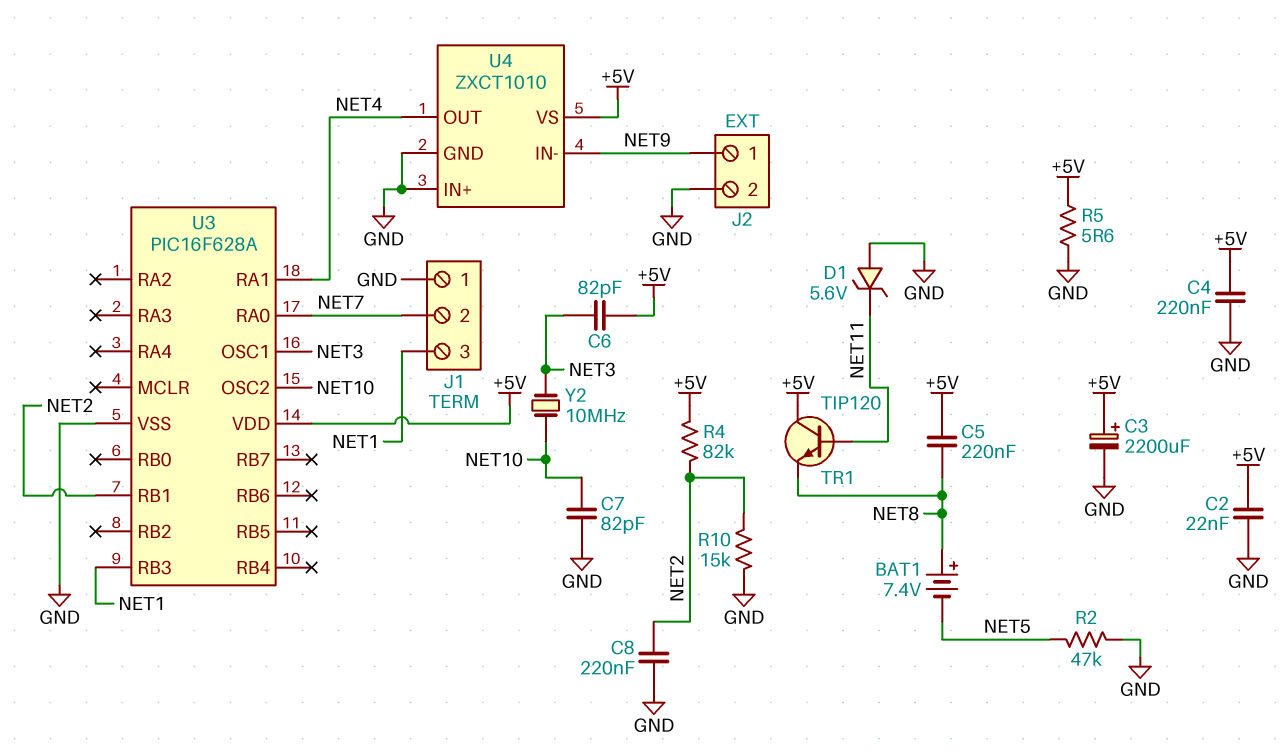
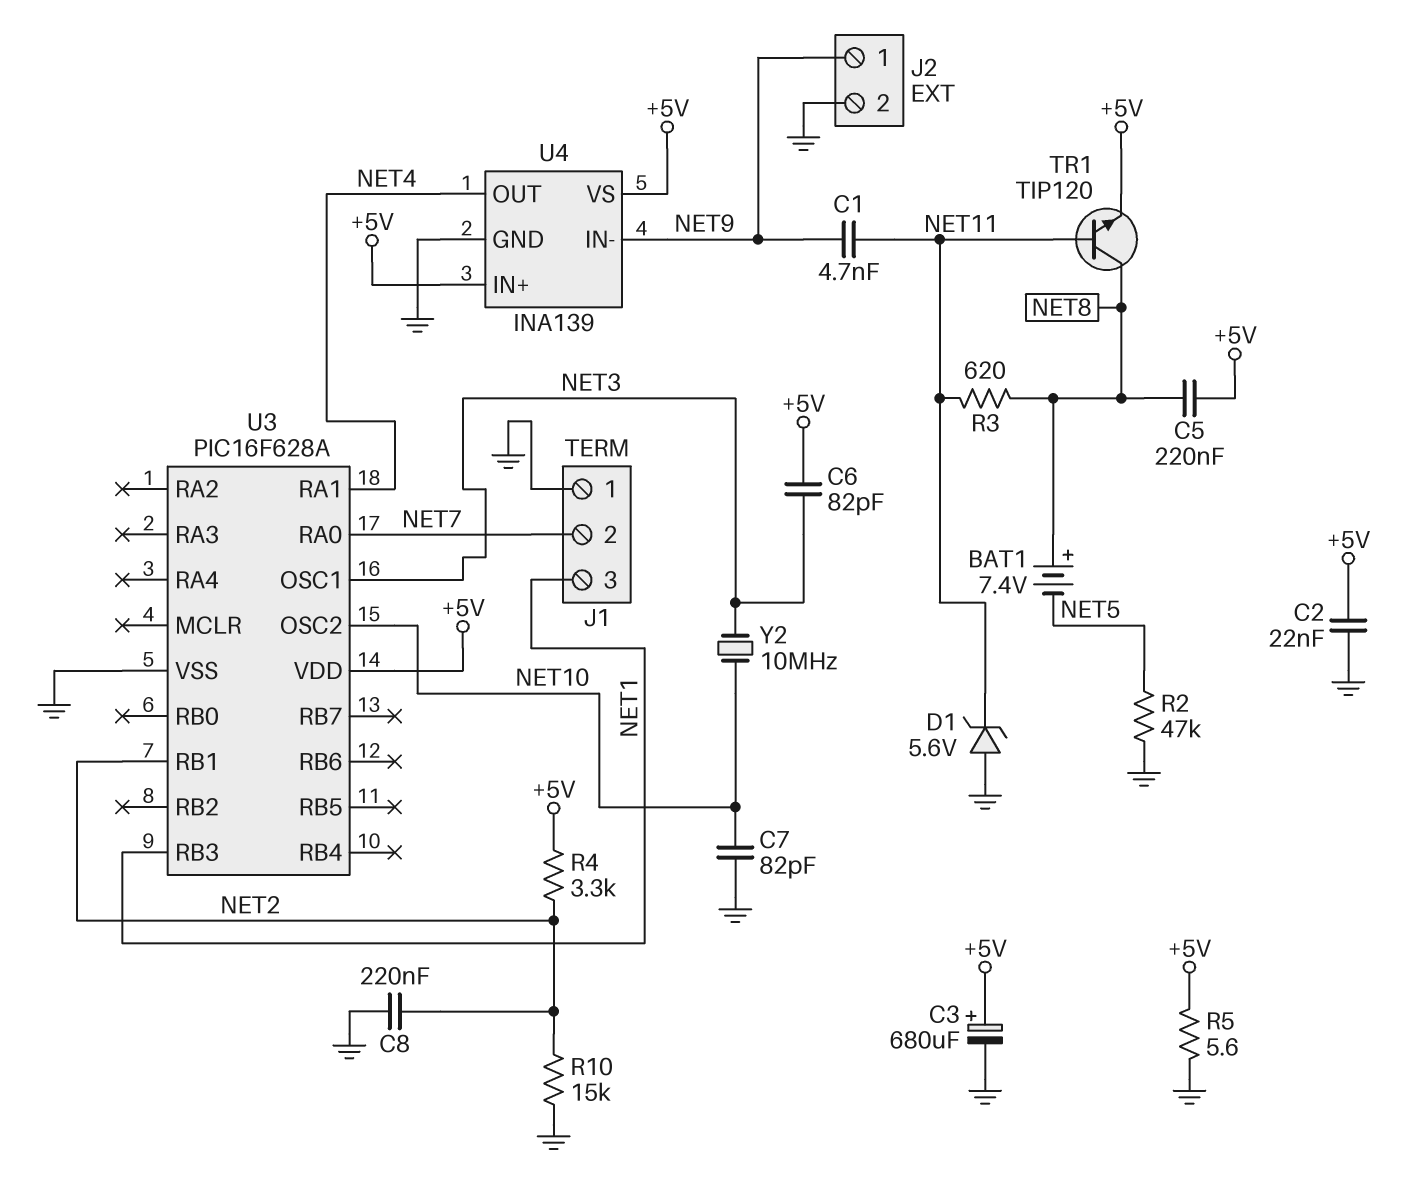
C1: none -> 4.7nF (NET9, NET11)
C3: 2200uF (plus +5V, minus GND) -> 680uF (plus +5V, minus GND)
C4: 220nF (+5V, GND) -> none
R3: none -> 620 (NET8, NET11)
R4: 82k (+5V, NET2) -> 3.3k (+5V, NET2)
TR1: NPN TIP120 (B NET11, C +5V, E NET8) -> NPN TIP120 (B NET11, C NET8, E +5V)
U4: ZXCT1010 -> INA139
U4 pin IN+: GND -> +5V

